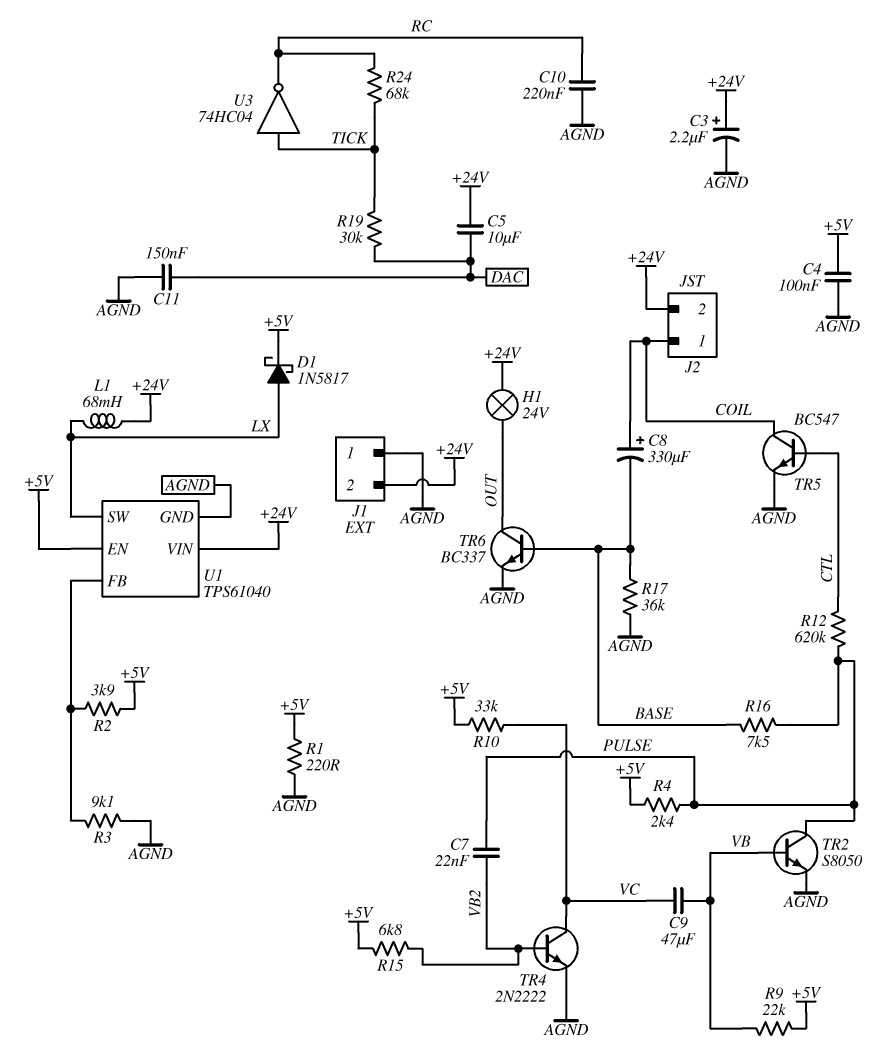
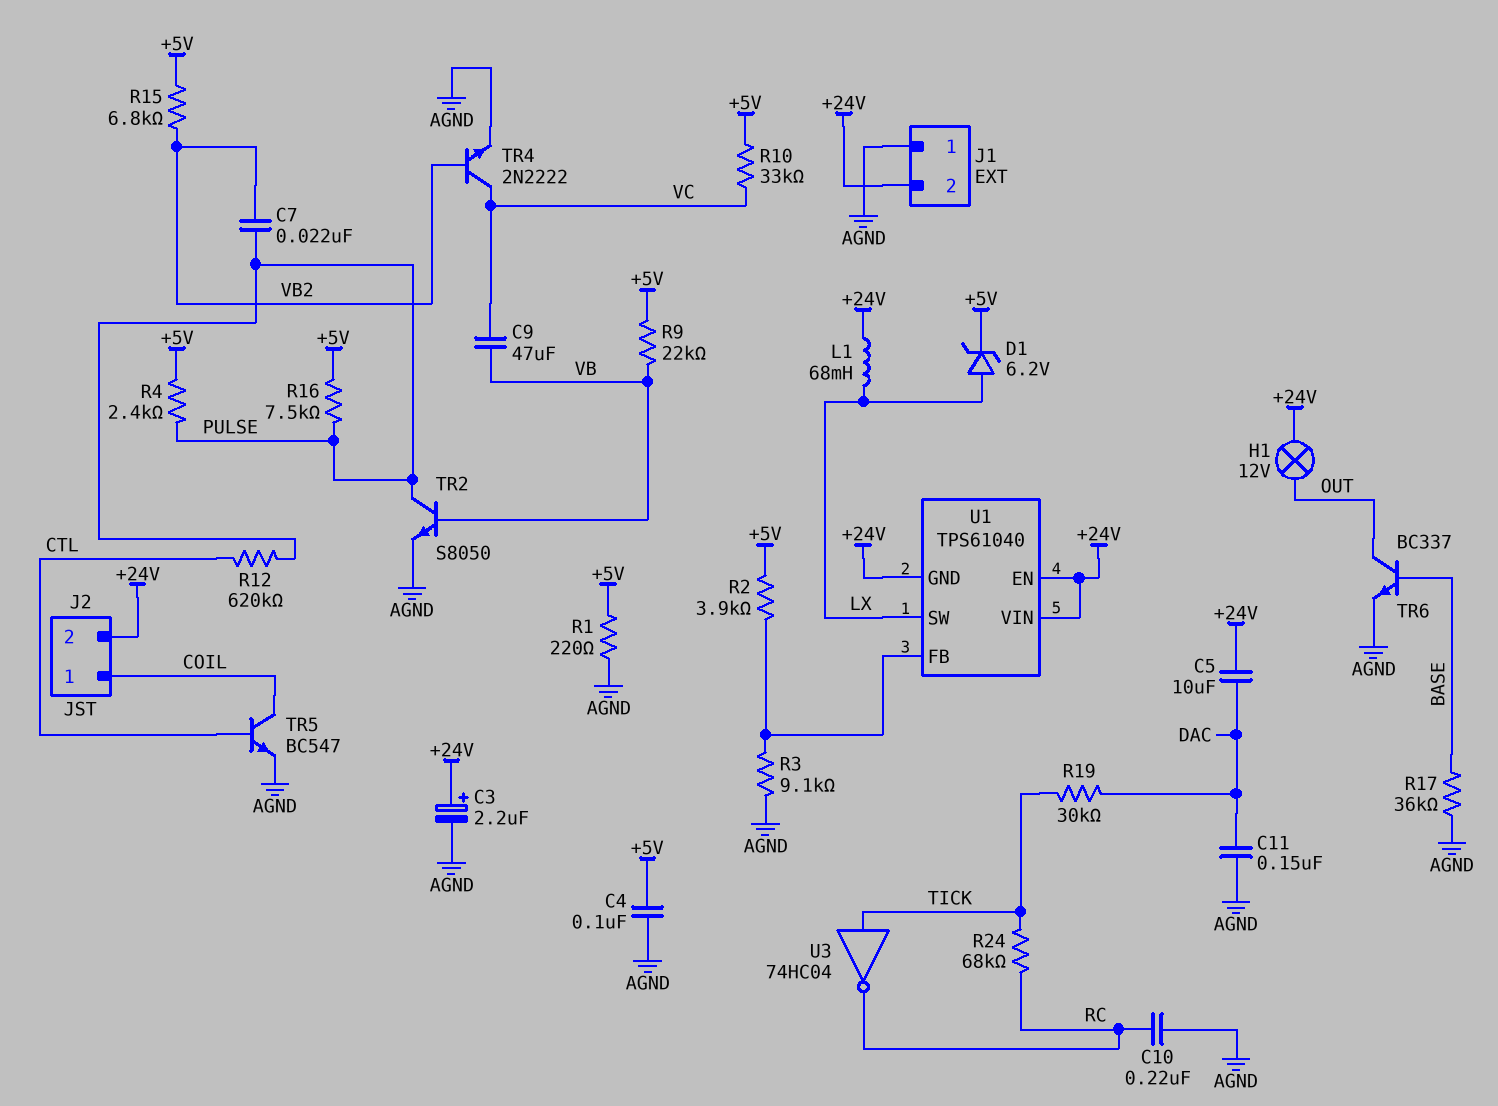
C8: 330uF (plus COIL, minus BASE) -> none
D1: schottky 1N5817 (A LX, K +5V) -> zener 6.2V (A LX, K +5V)
H1: lamp 24V (+24V, OUT) -> lamp 12V (+24V, OUT)
R16: 7.5k (BASE, PULSE) -> 7.5k (+5V, PULSE)
U1 pin EN: +5V -> +24V
U1 pin GND: AGND -> +24V

